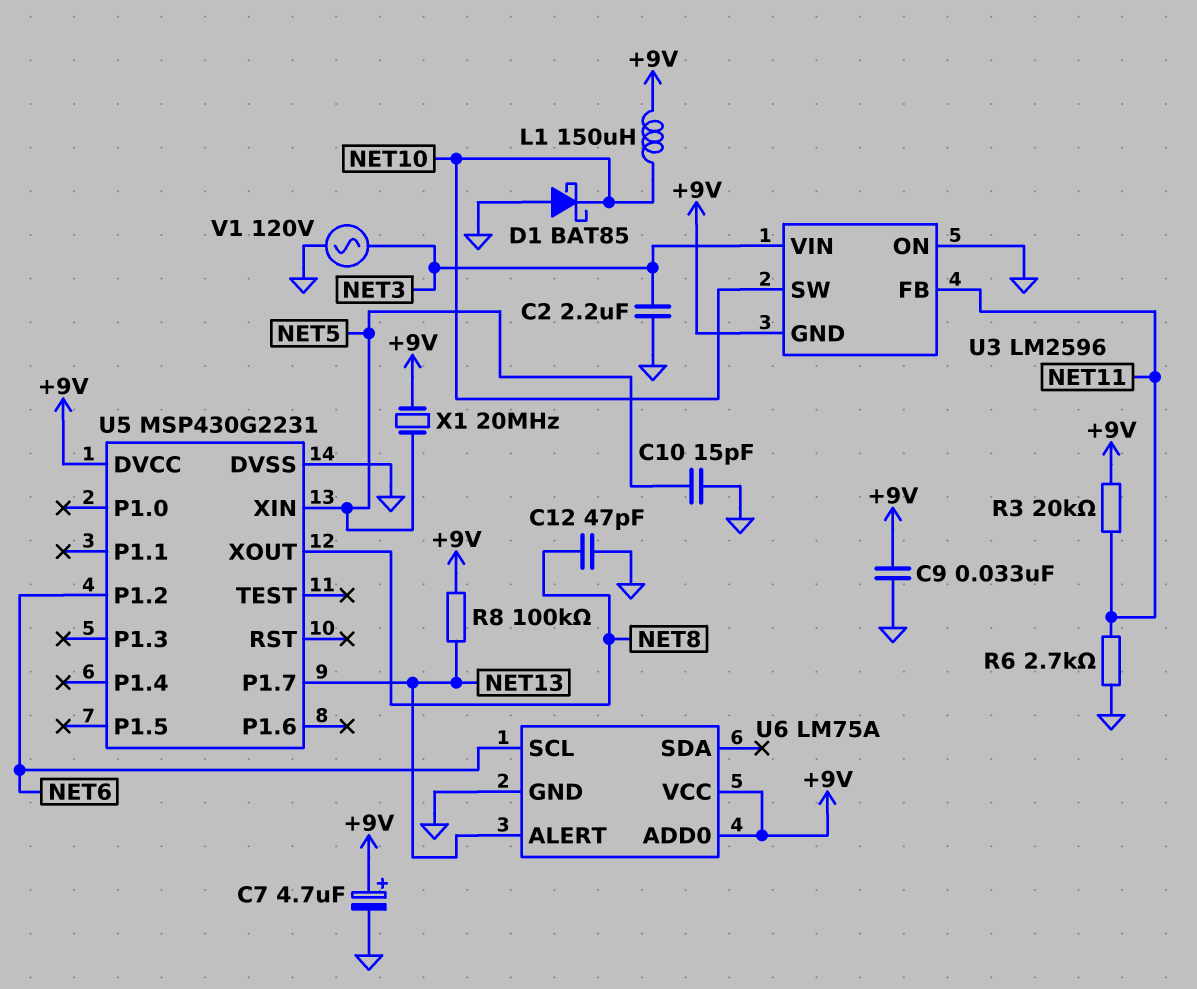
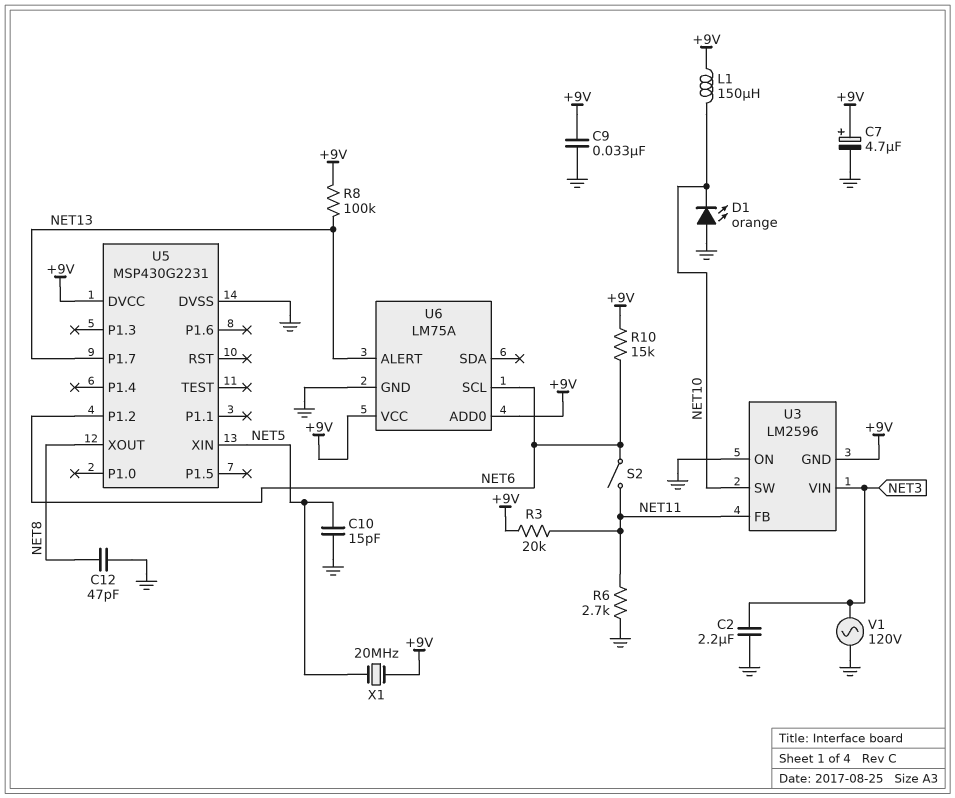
D1: schottky BAT85 (A GND, K NET10) -> LED orange (A GND, K NET10)
R10: none -> 15k (+9V, NET6)
S2: none -> switch (NET6, NET11)

